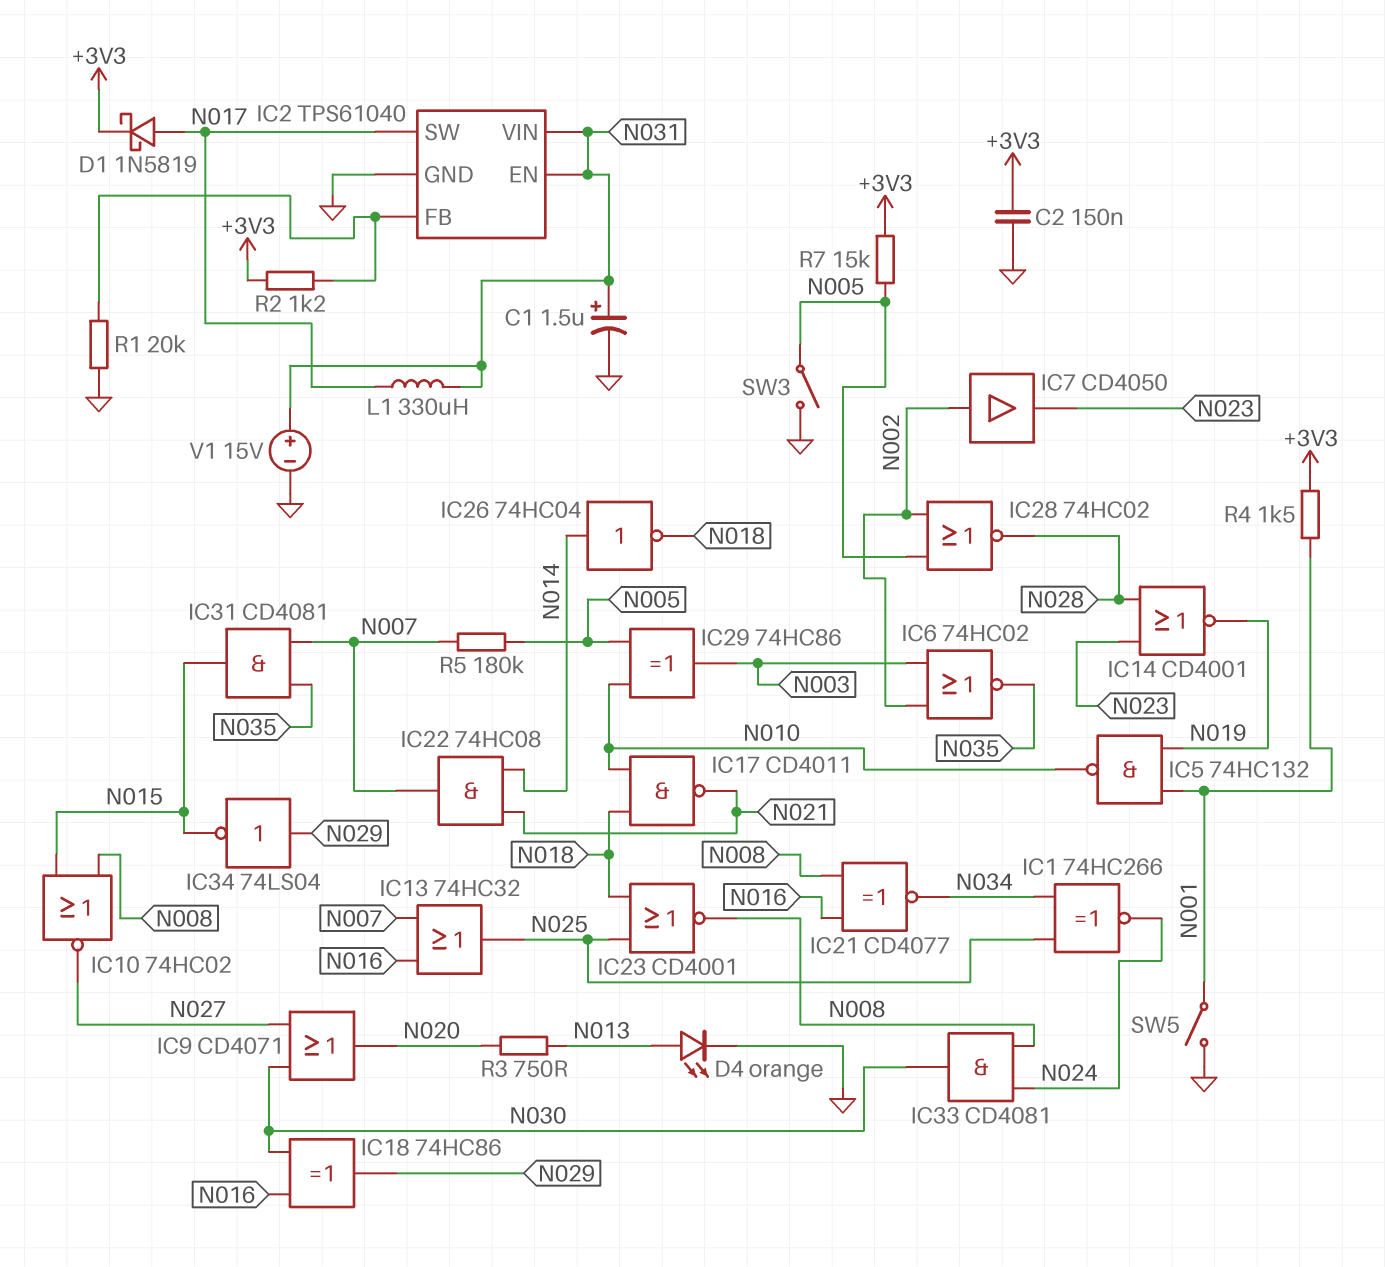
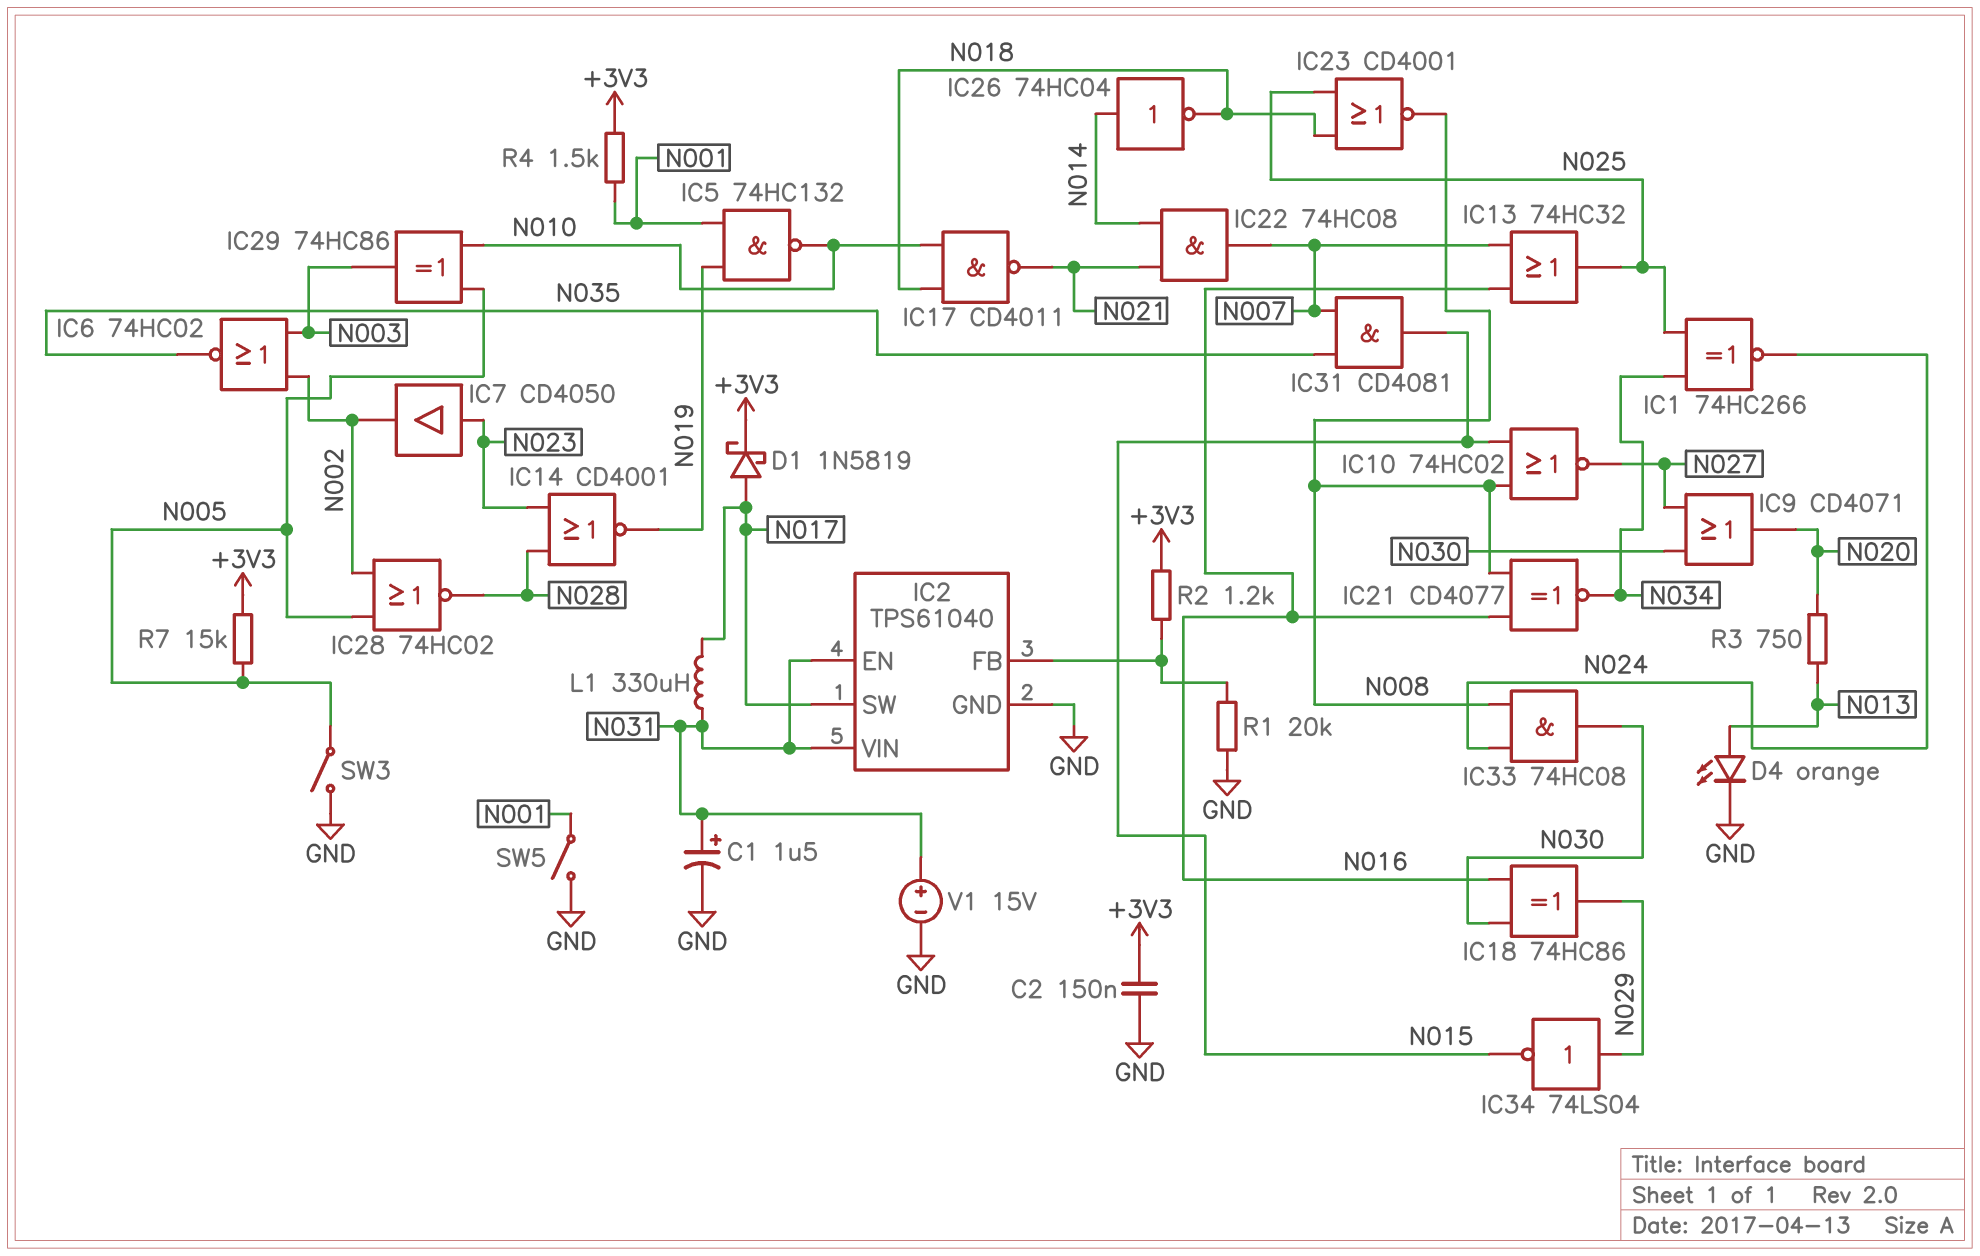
IC7: buffer CD4050 (in N002, out N023) -> buffer CD4050 (in N023, out N002)
IC33: AND CD4081 (in N008, in N024, out N030) -> AND 74HC08 (in N008, in N024, out N030)
R5: 180k (N005, N007) -> none

